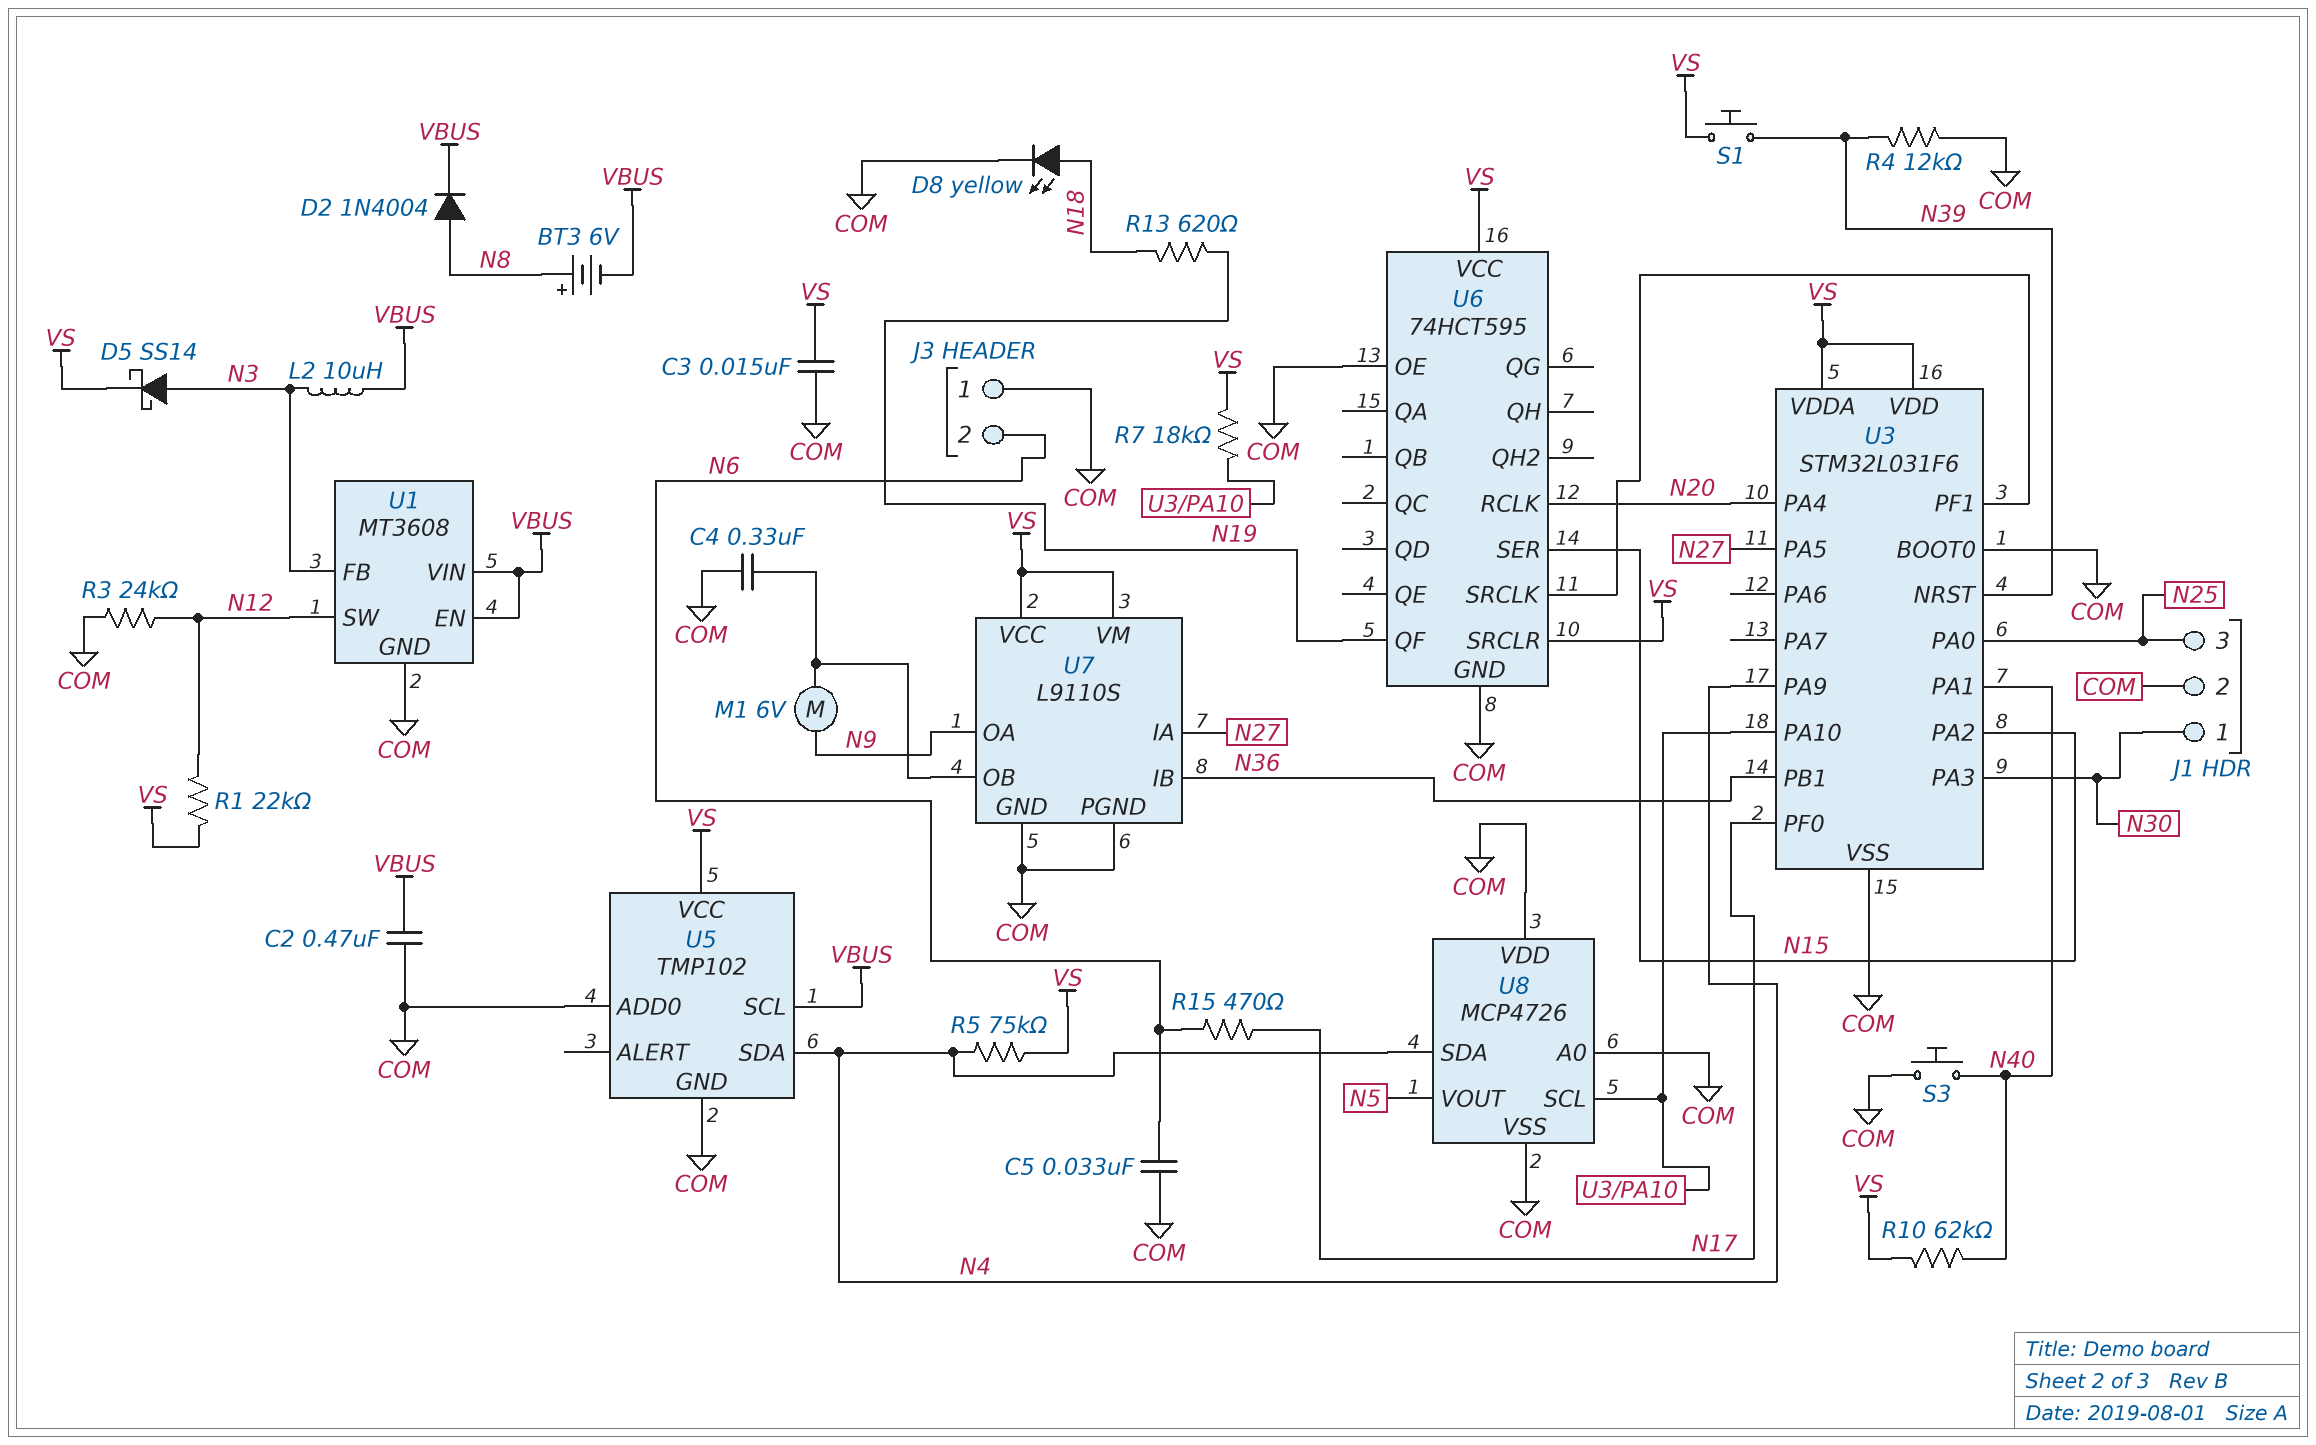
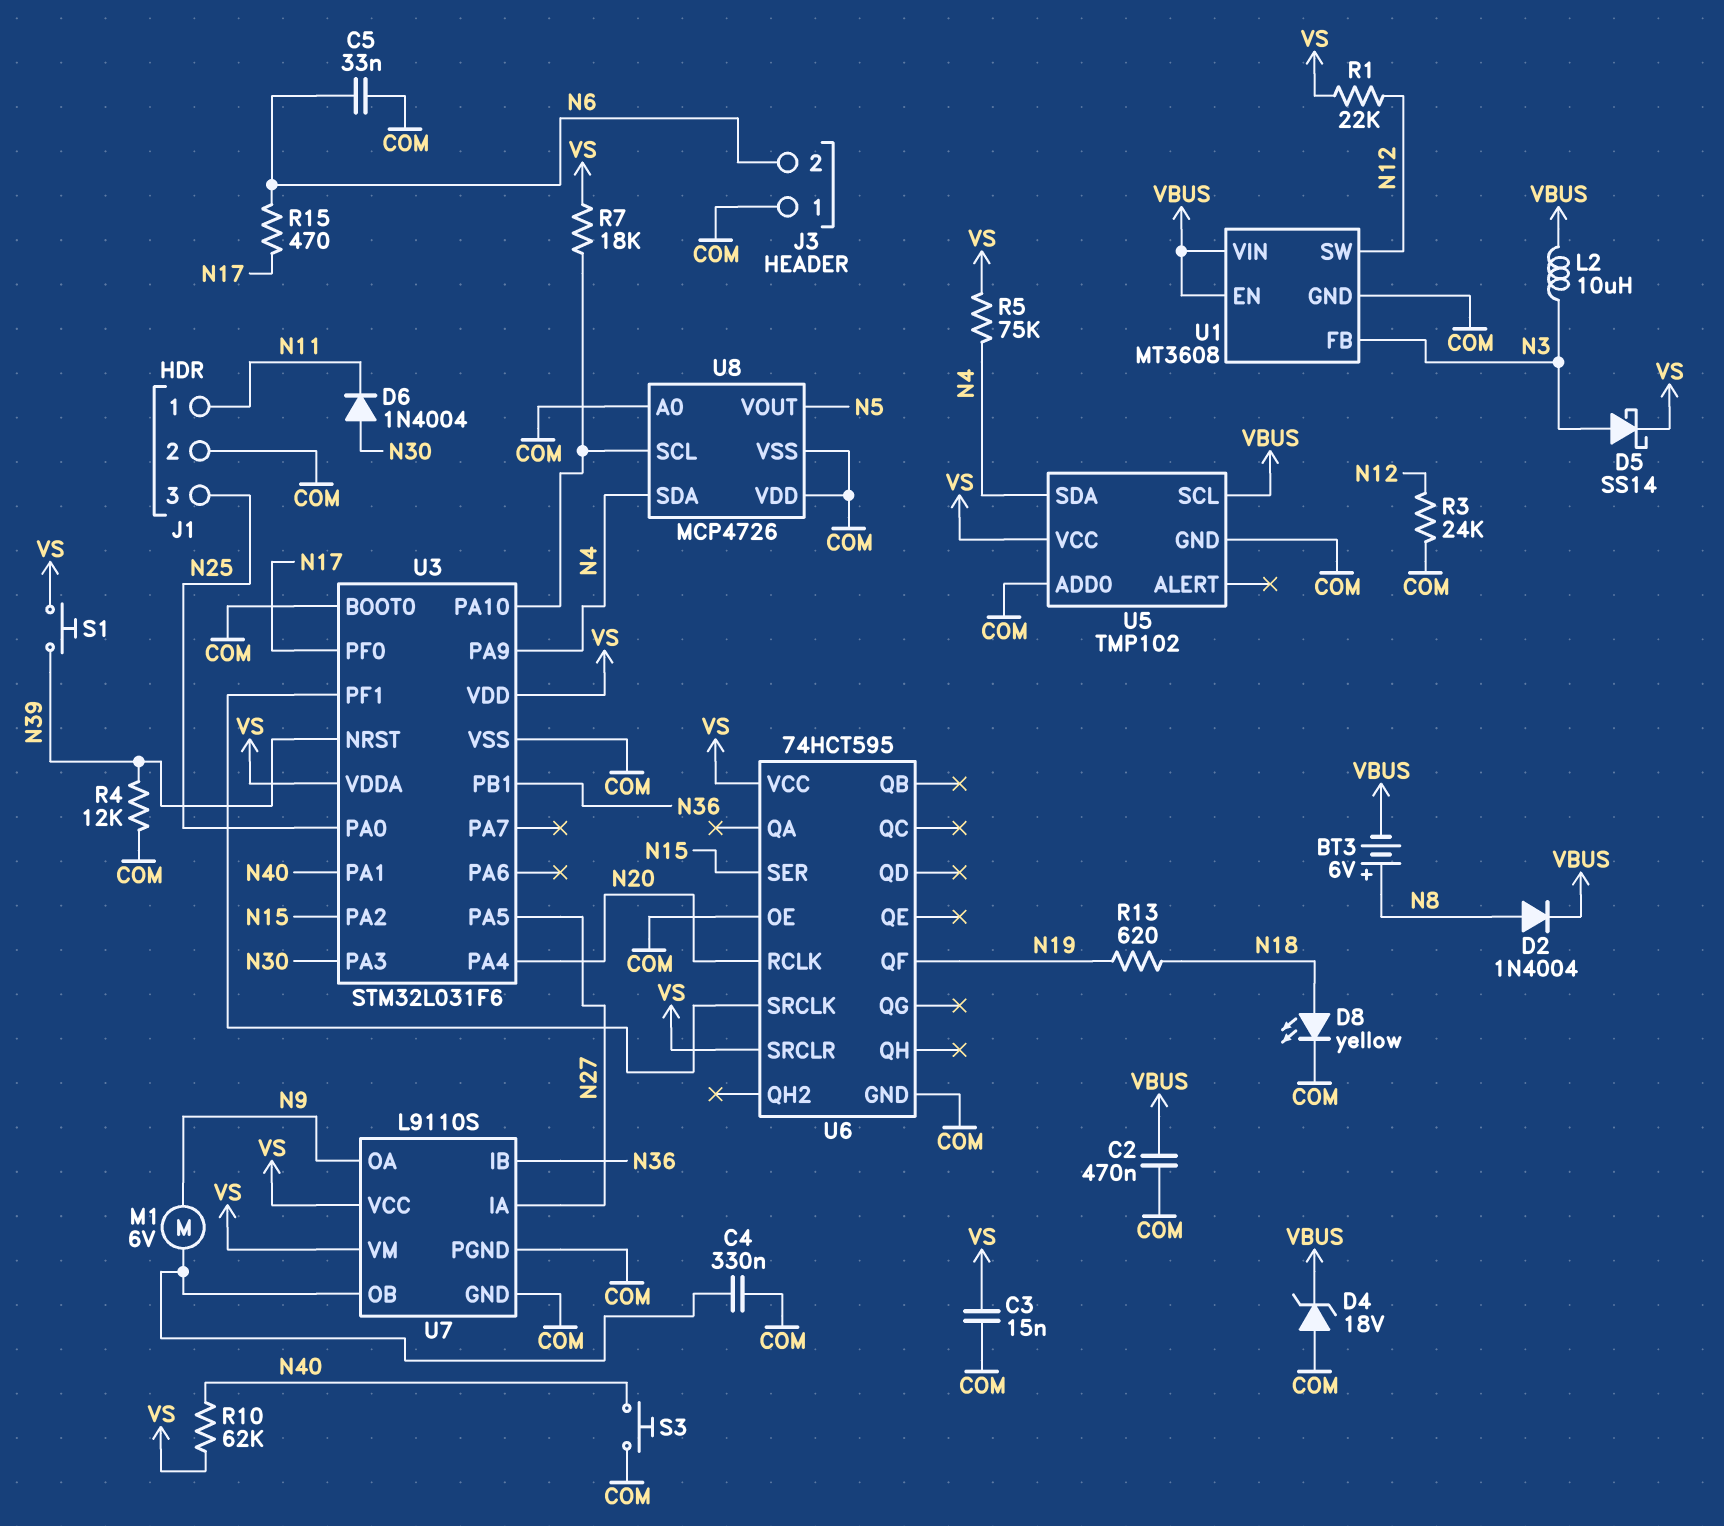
D4: none -> zener 18V (A COM, K VBUS)
D6: none -> diode 1N4004 (A N30, K N11)
J1 pin 1: N30 -> N11

